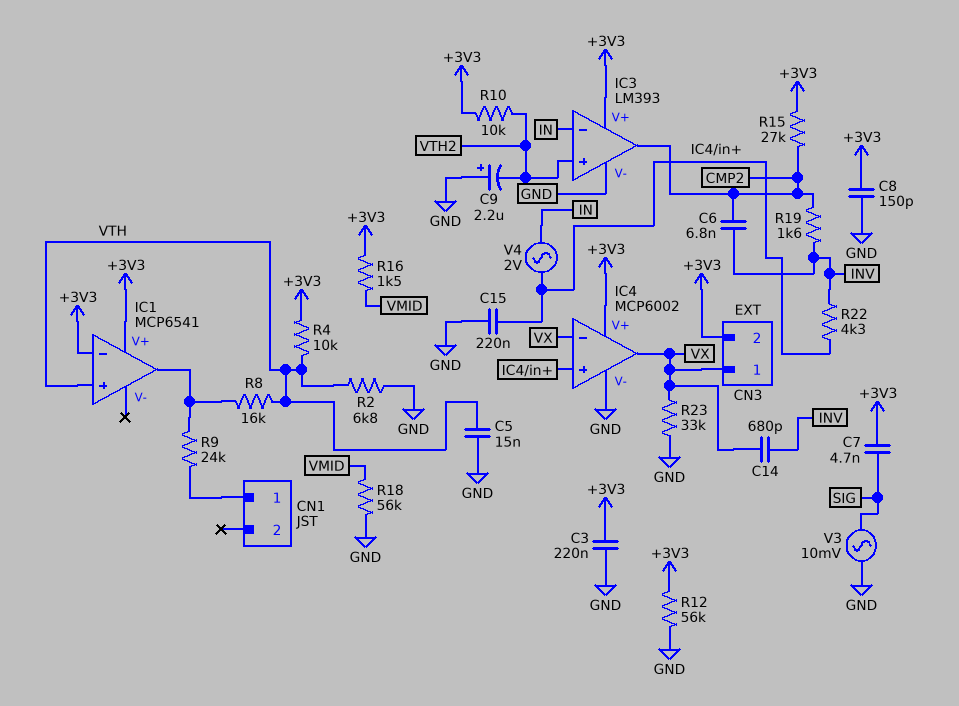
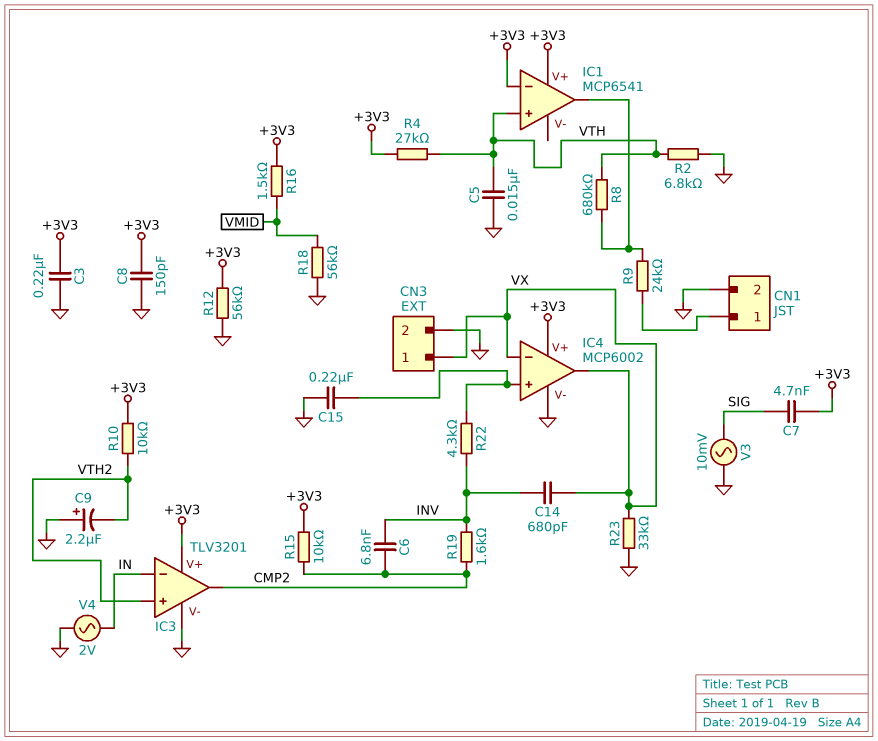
CN1 pin 2: none -> GND
CN3 pin 2: +3V3 -> GND
IC3: LM393 -> TLV3201
R4: 10k (+3V3, VTH) -> 27k (+3V3, VTH)
R8: 16k (IC1/out, VTH) -> 680k (IC1/out, VTH)
R15: 27k (+3V3, CMP2) -> 10k (+3V3, CMP2)
V4: AC 2V (IC4/in+, IN) -> AC 2V (GND, IN)

